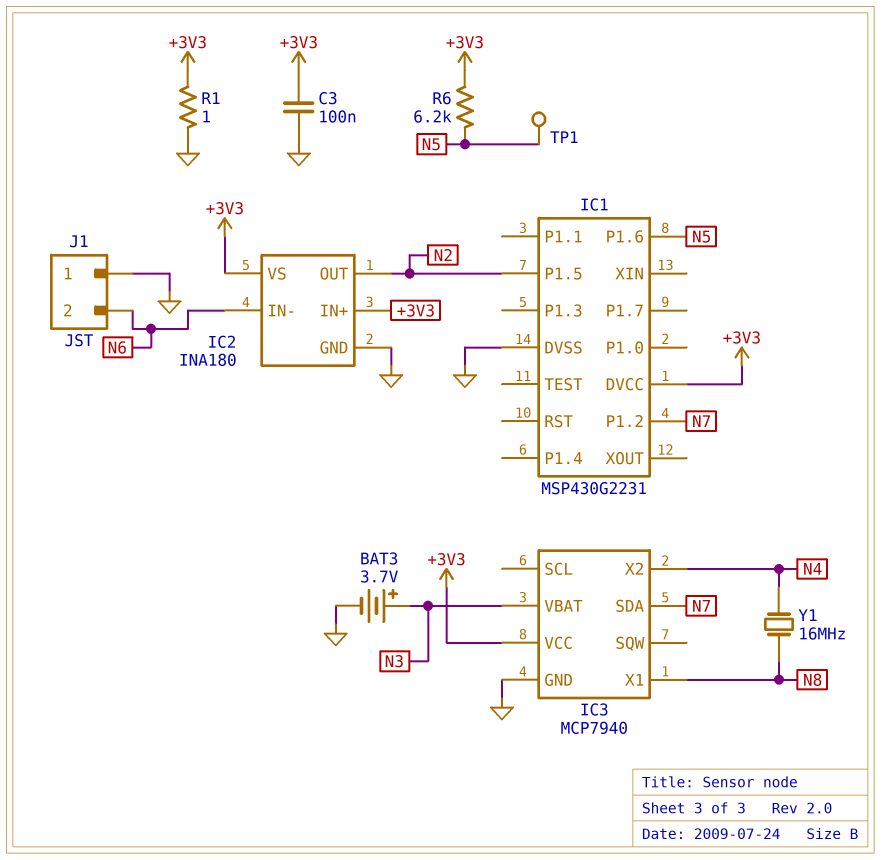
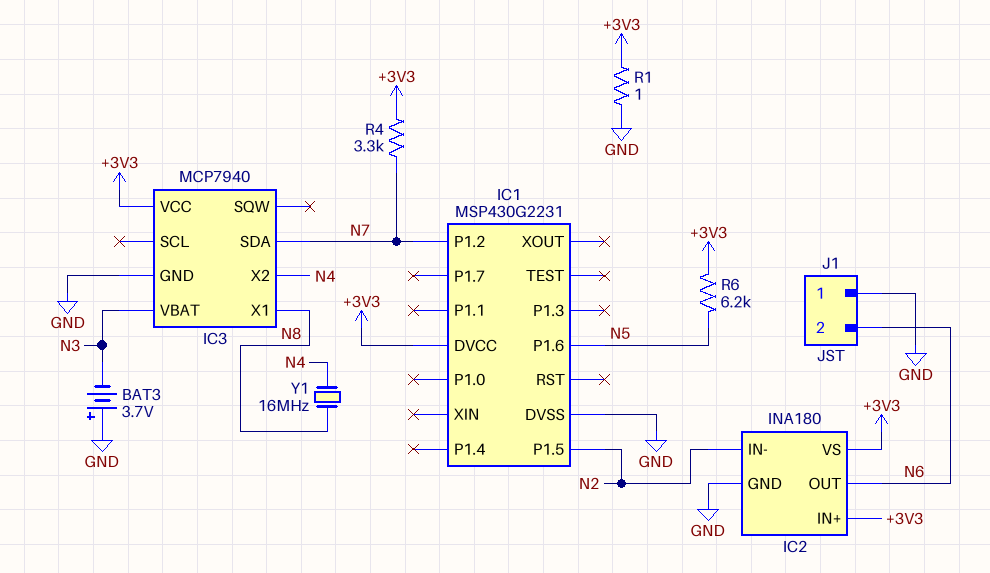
BAT3: 3.7V (plus N3, minus GND) -> 3.7V (plus GND, minus N3)
C3: 100nF (+3V3, GND) -> none
IC2 pin IN-: N6 -> N2
IC2 pin OUT: N2 -> N6
R4: none -> 3.3k (+3V3, N7)
TP1: test point (N5) -> none

